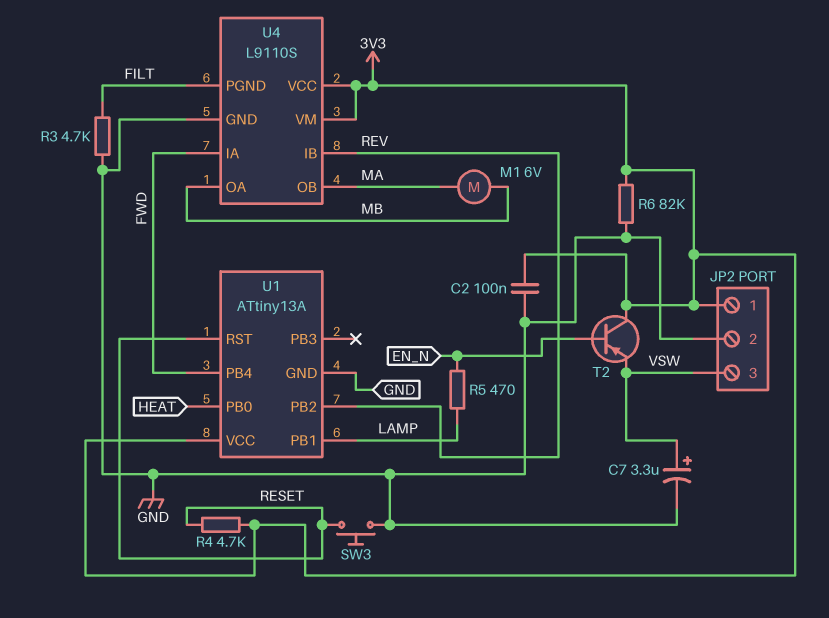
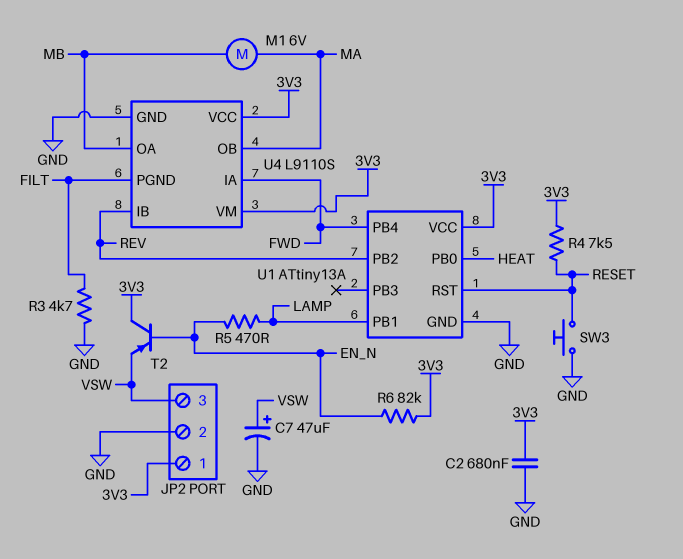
C2: 100nF (3V3, GND) -> 680nF (3V3, GND)
C7: 3.3uF (plus VSW, minus GND) -> 47uF (plus VSW, minus GND)
R4: 4.7k (3V3, RESET) -> 7.5k (3V3, RESET)
R6: 82k (3V3, GND) -> 82k (3V3, EN_N)

